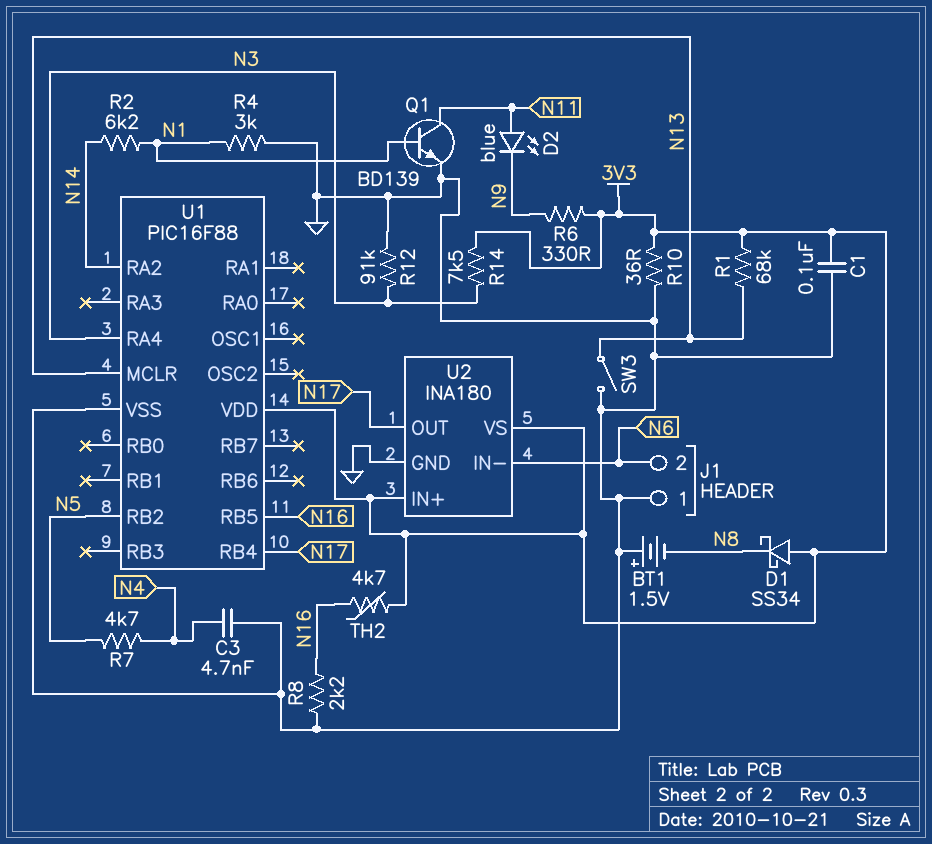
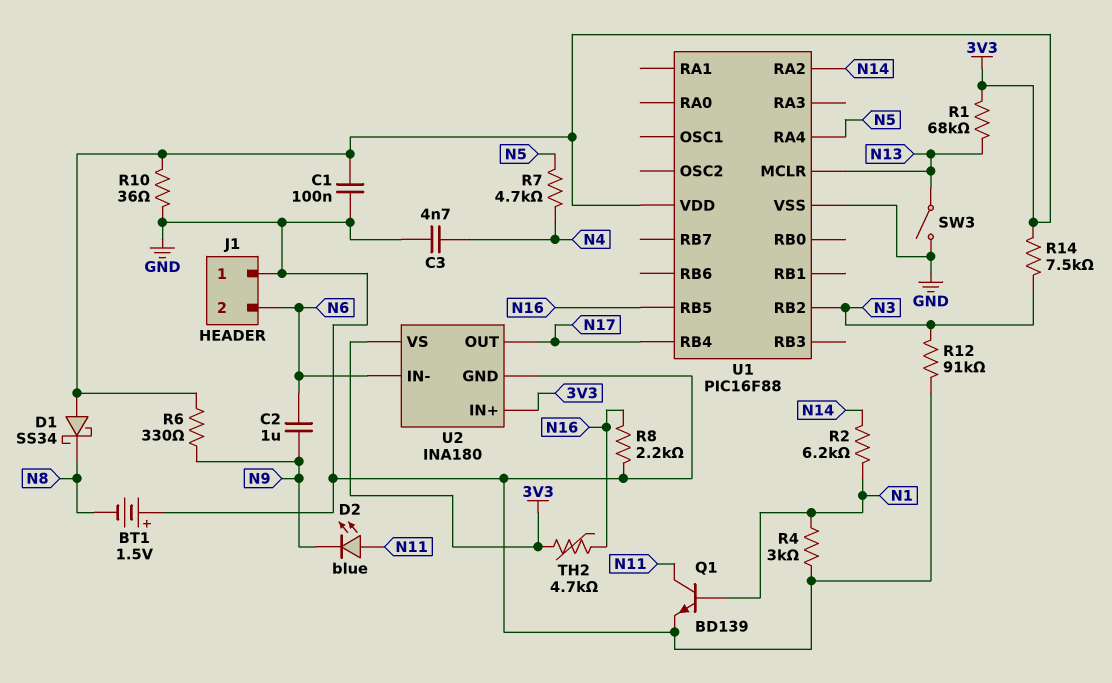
C2: none -> 1uF (N6, N9)
U1 pin RA4: N3 -> N5
U1 pin RB2: N5 -> N3

